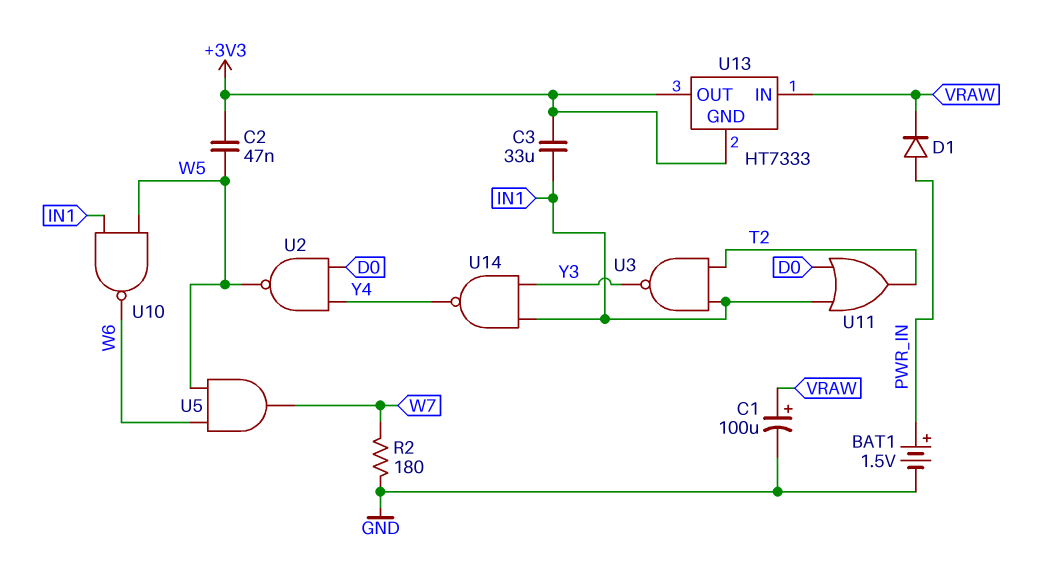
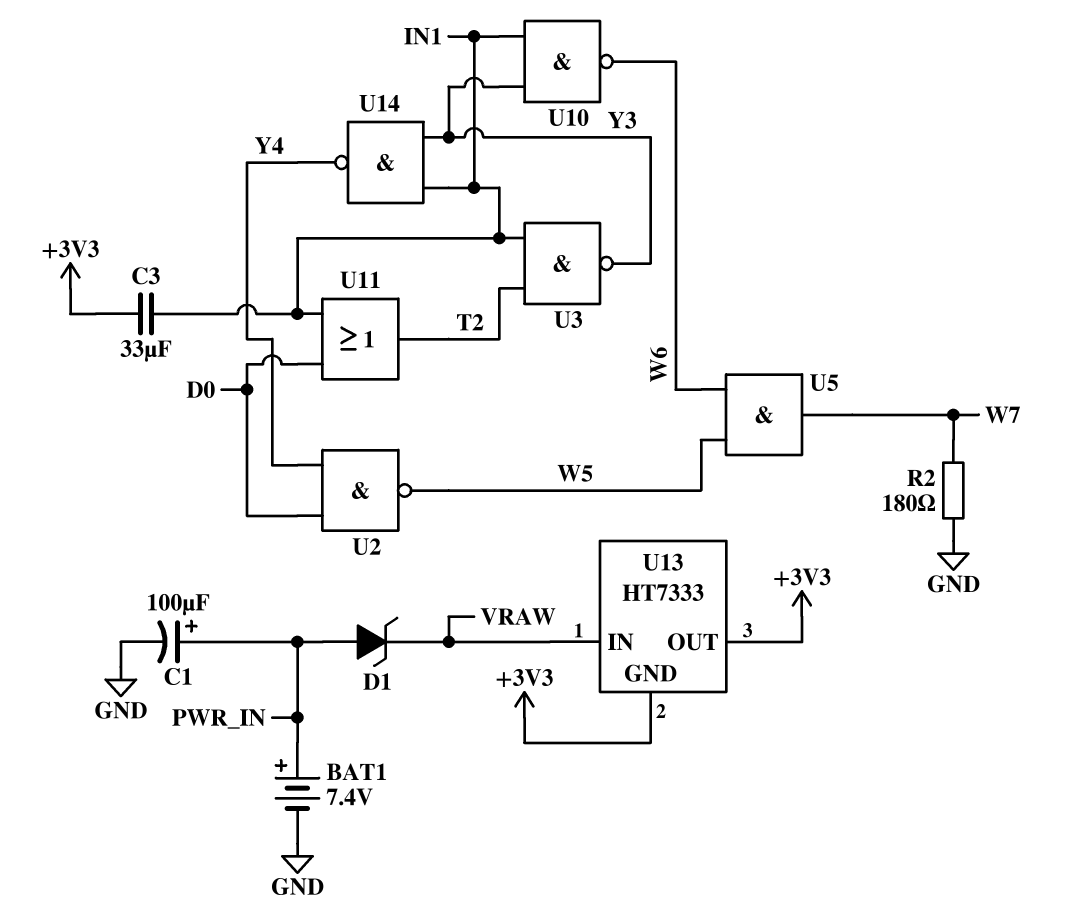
BAT1: 1.5V (plus PWR_IN, minus GND) -> 7.4V (plus PWR_IN, minus GND)
C1: 100uF (plus VRAW, minus GND) -> 100uF (plus PWR_IN, minus GND)
C2: 47nF (+3V3, W5) -> none
D1: diode (A PWR_IN, K VRAW) -> zener (A PWR_IN, K VRAW)
U10: NAND (in IN1, in W5, out W6) -> NAND (in IN1, in Y3, out W6)

